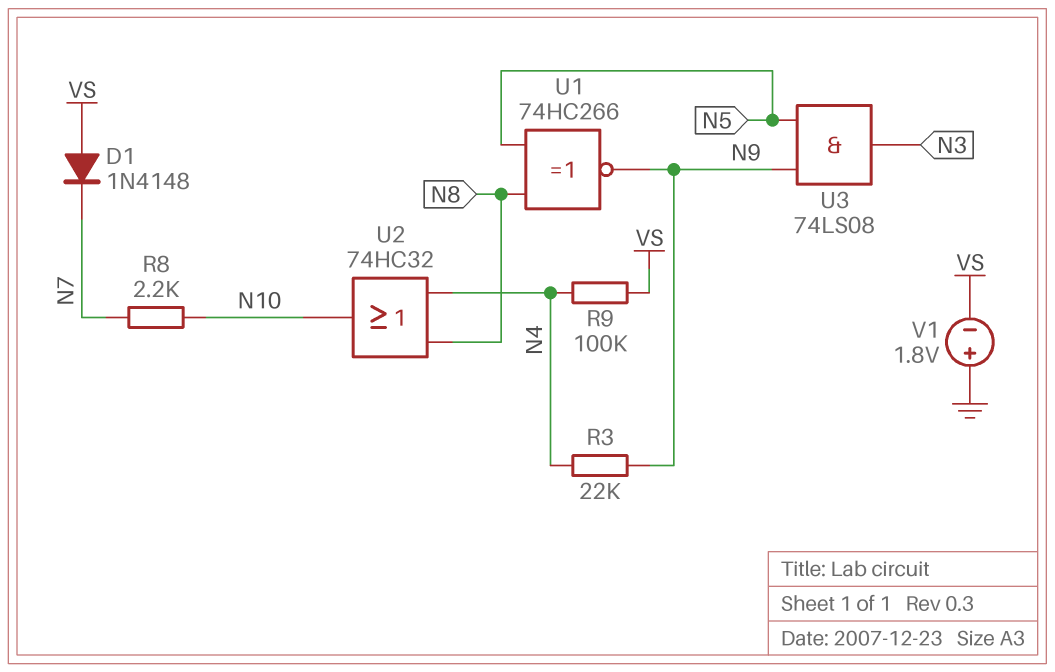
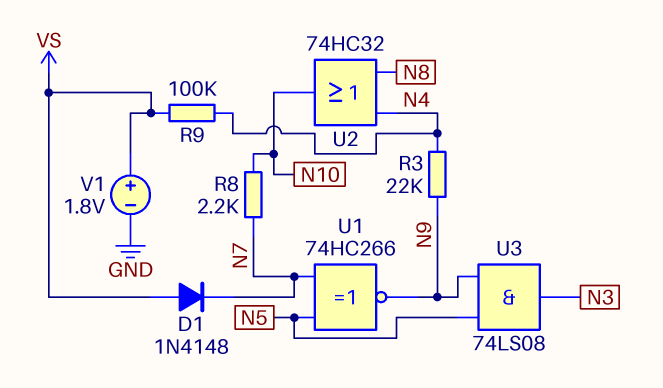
U1: XNOR 74HC266 (in N5, in N8, out N9) -> XNOR 74HC266 (in N5, in N7, out N9)
V1: 1.8V (plus GND, minus VS) -> 1.8V (plus VS, minus GND)

